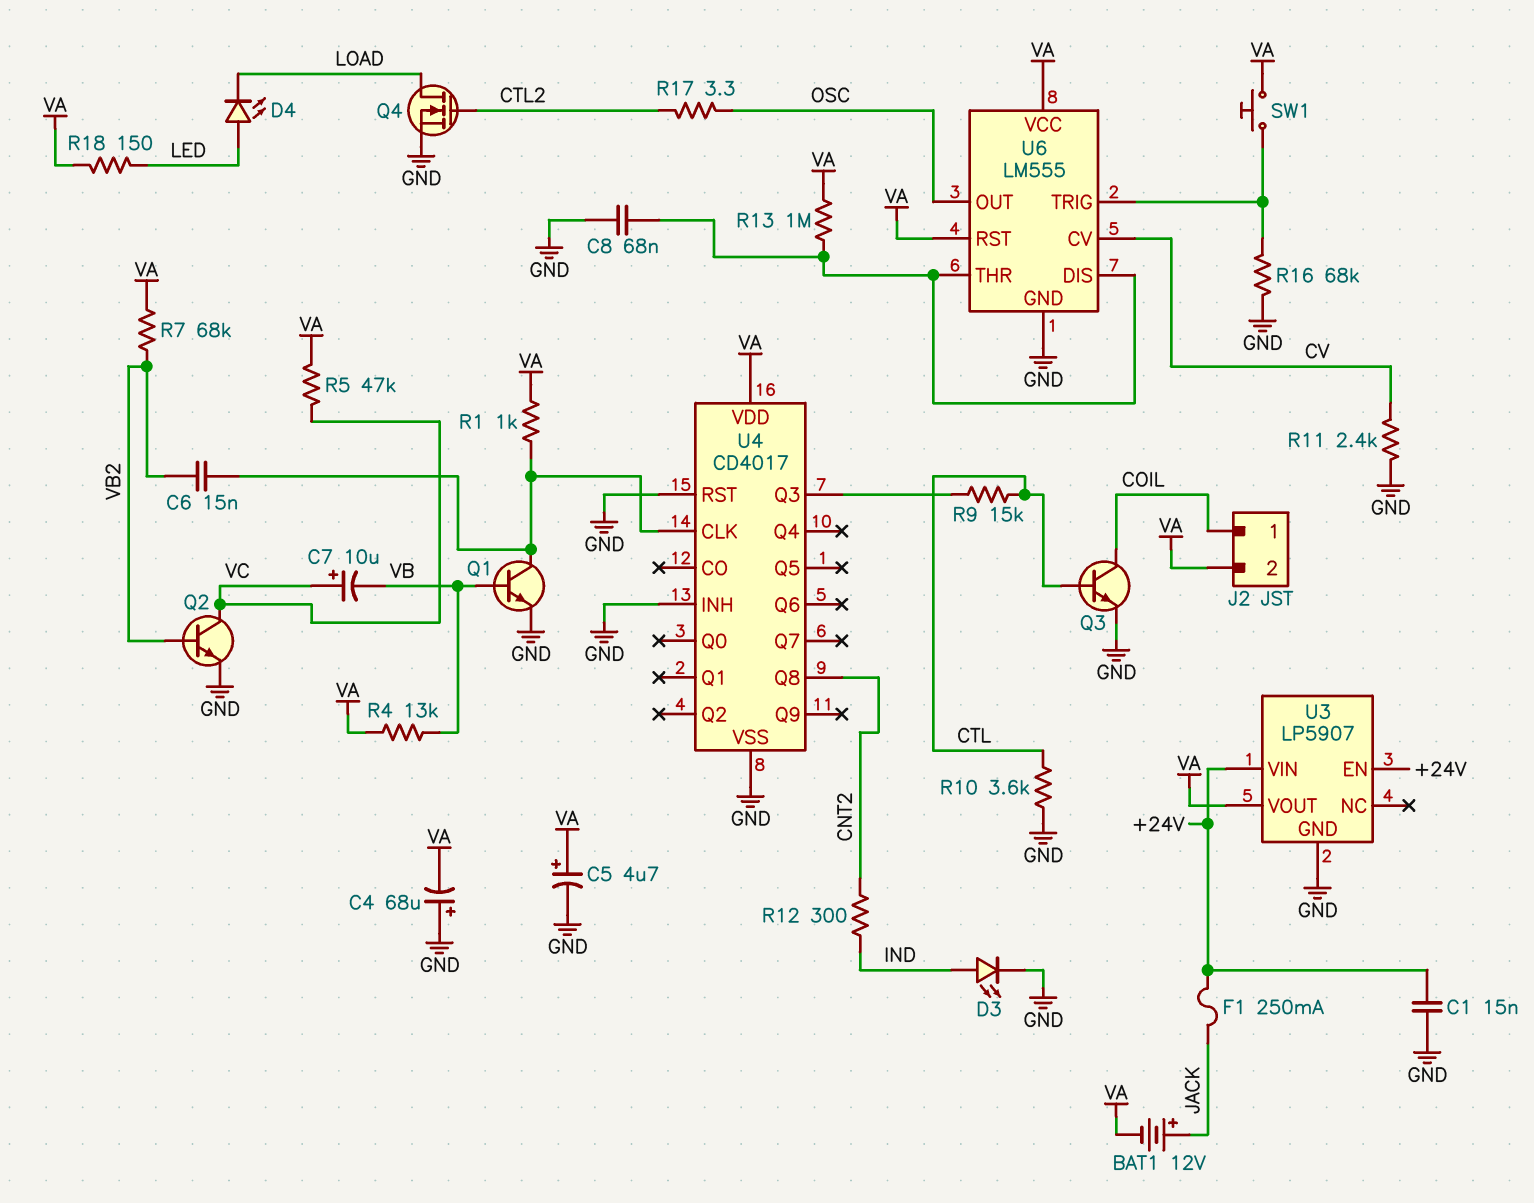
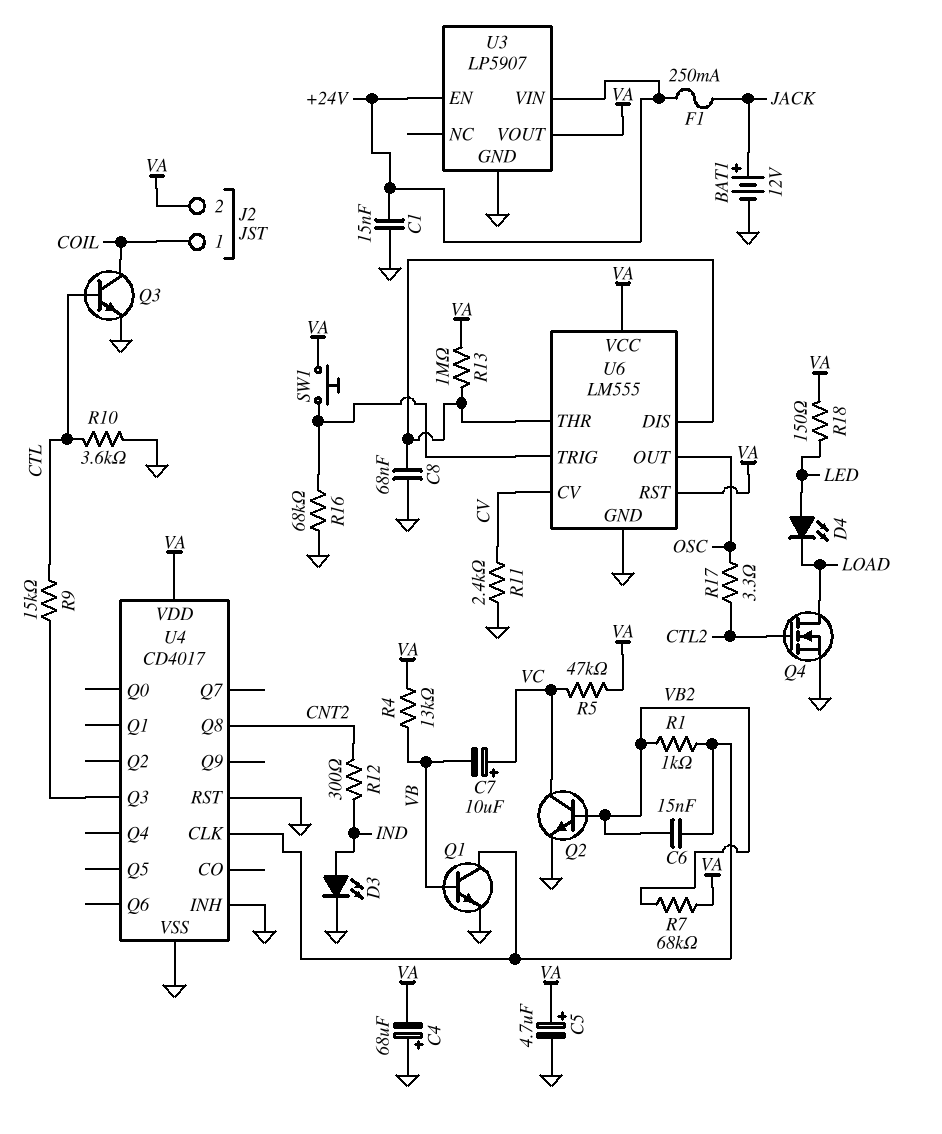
BAT1: 12V (plus JACK, minus VA) -> 12V (plus JACK, minus GND)
R1: 1k (U4/CLK, VA) -> 1k (U4/CLK, VB2)

